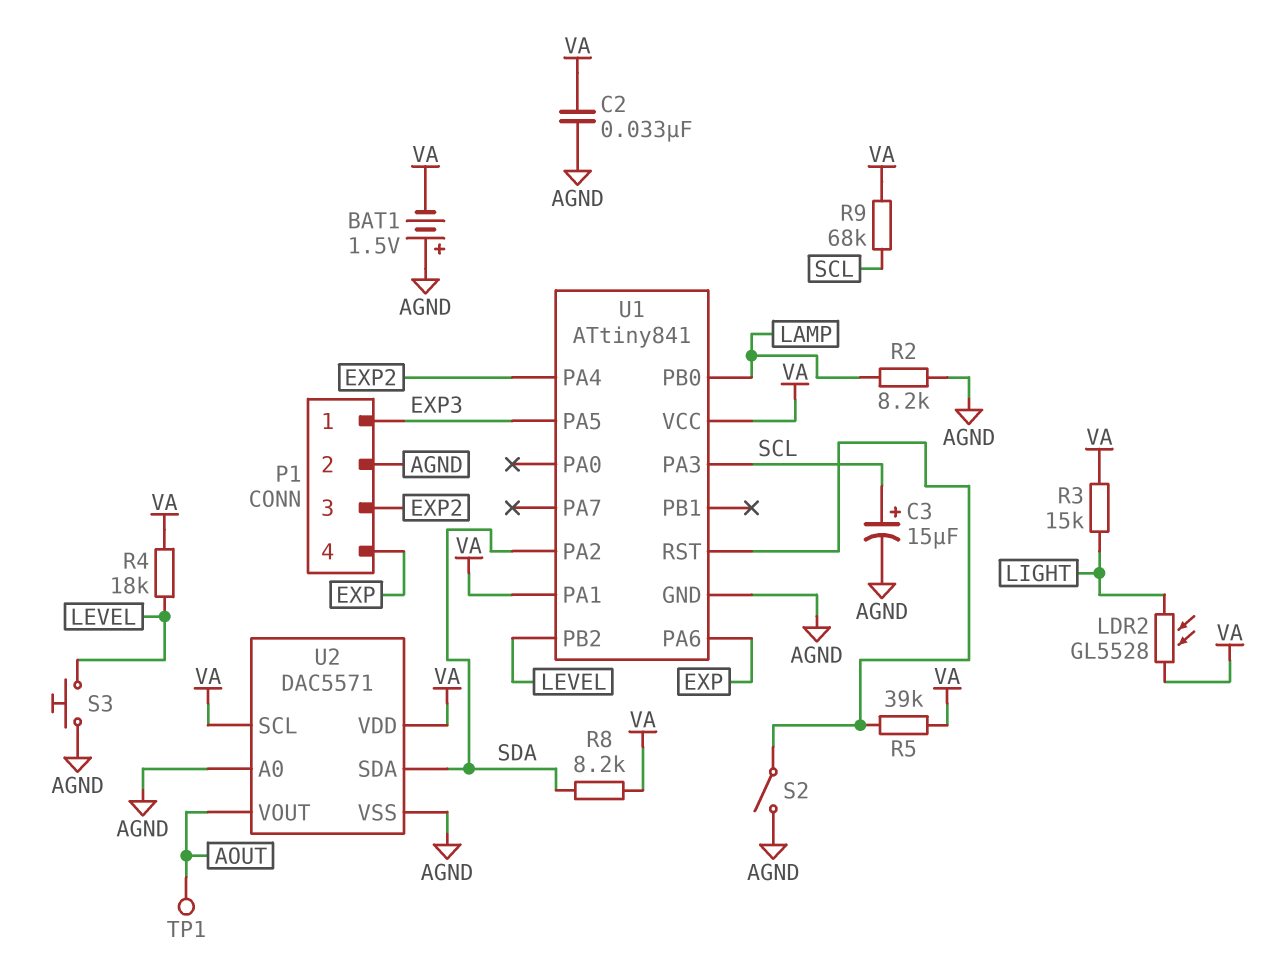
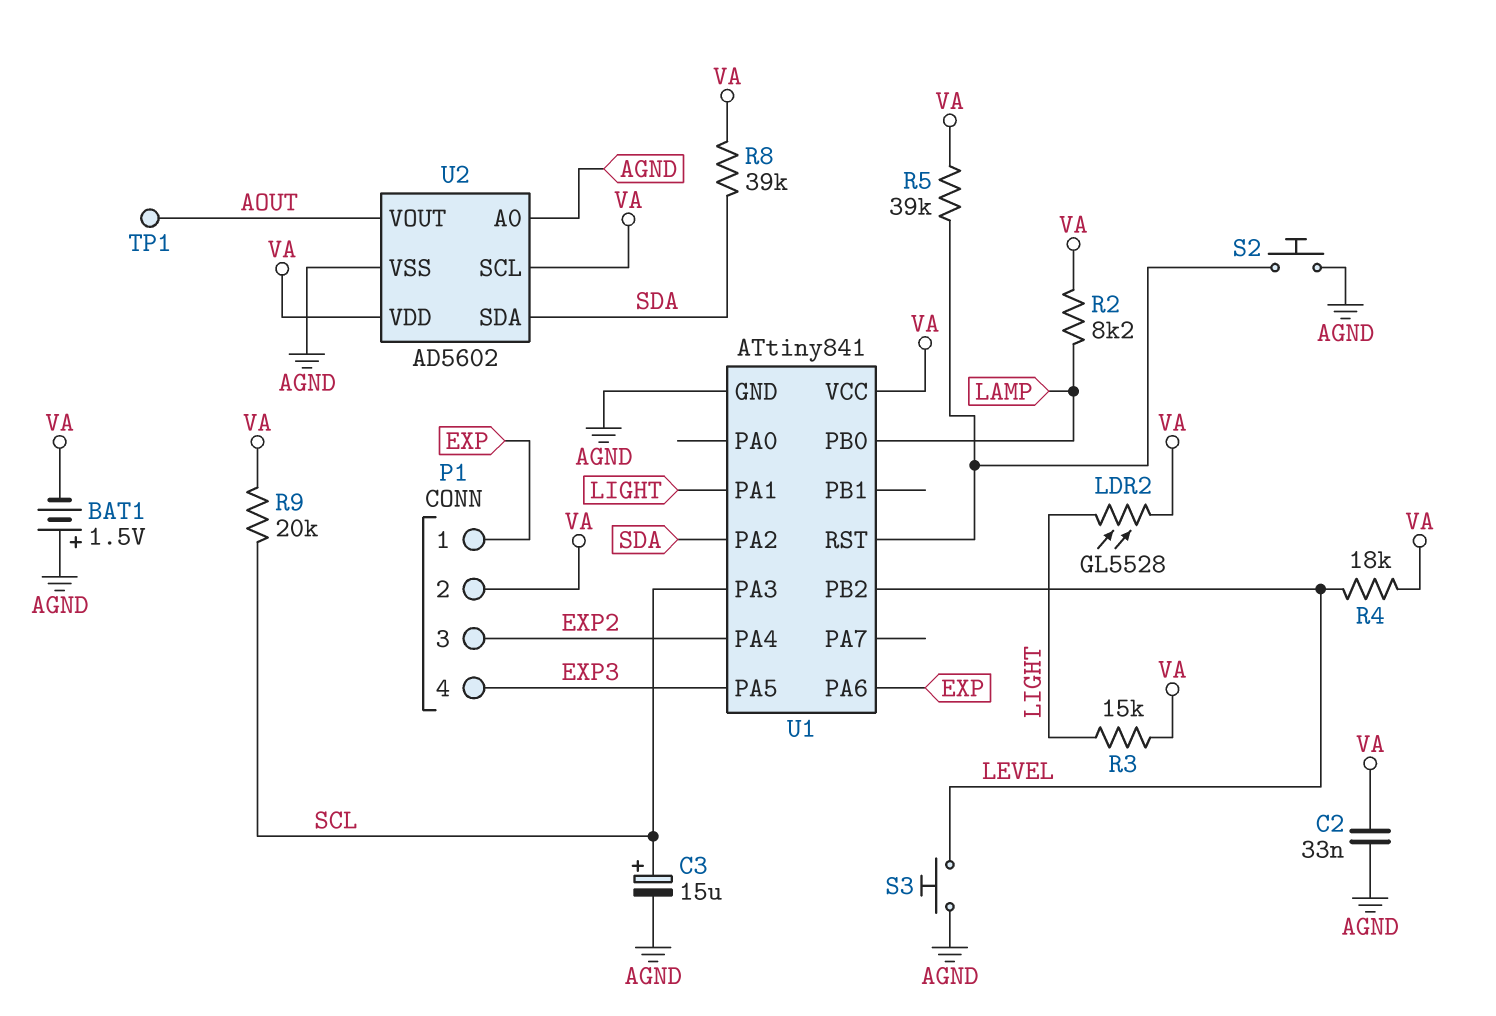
P1 pin 1: EXP3 -> EXP
P1 pin 2: AGND -> VA
P1 pin 4: EXP -> EXP3
R2: 8.2k (AGND, LAMP) -> 8.2k (LAMP, VA)
R8: 8.2k (SDA, VA) -> 39k (SDA, VA)
R9: 68k (SCL, VA) -> 20k (SCL, VA)
S2: switch (AGND, U1/RST) -> button (AGND, U1/RST)
U1 pin PA1: VA -> LIGHT
U2: DAC5571 -> AD5602

